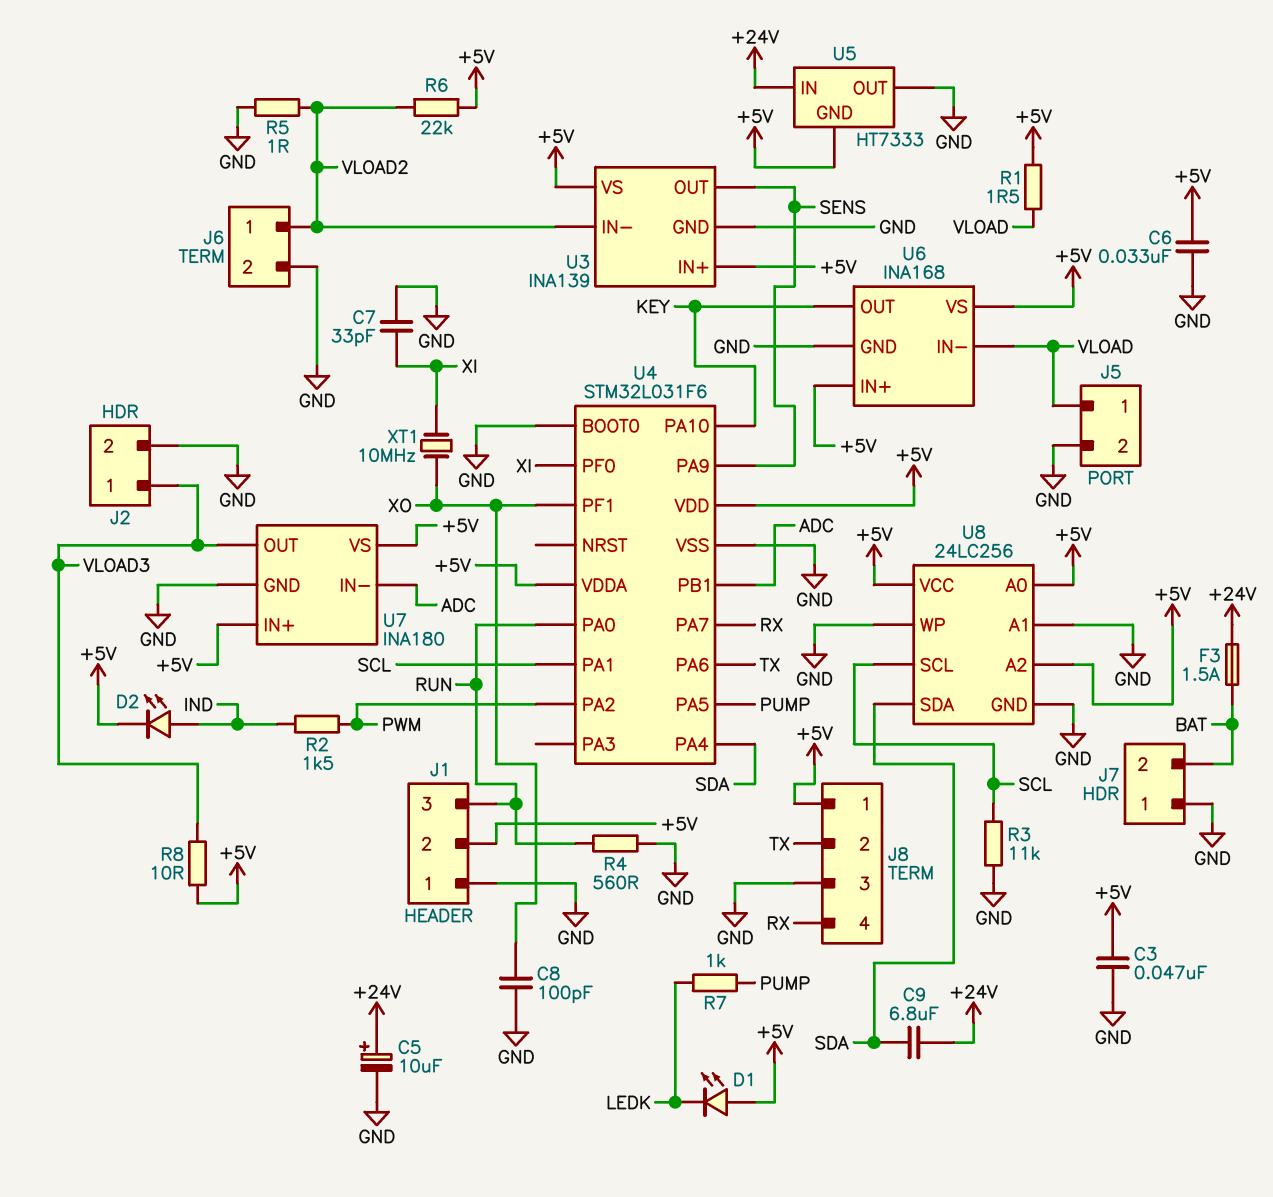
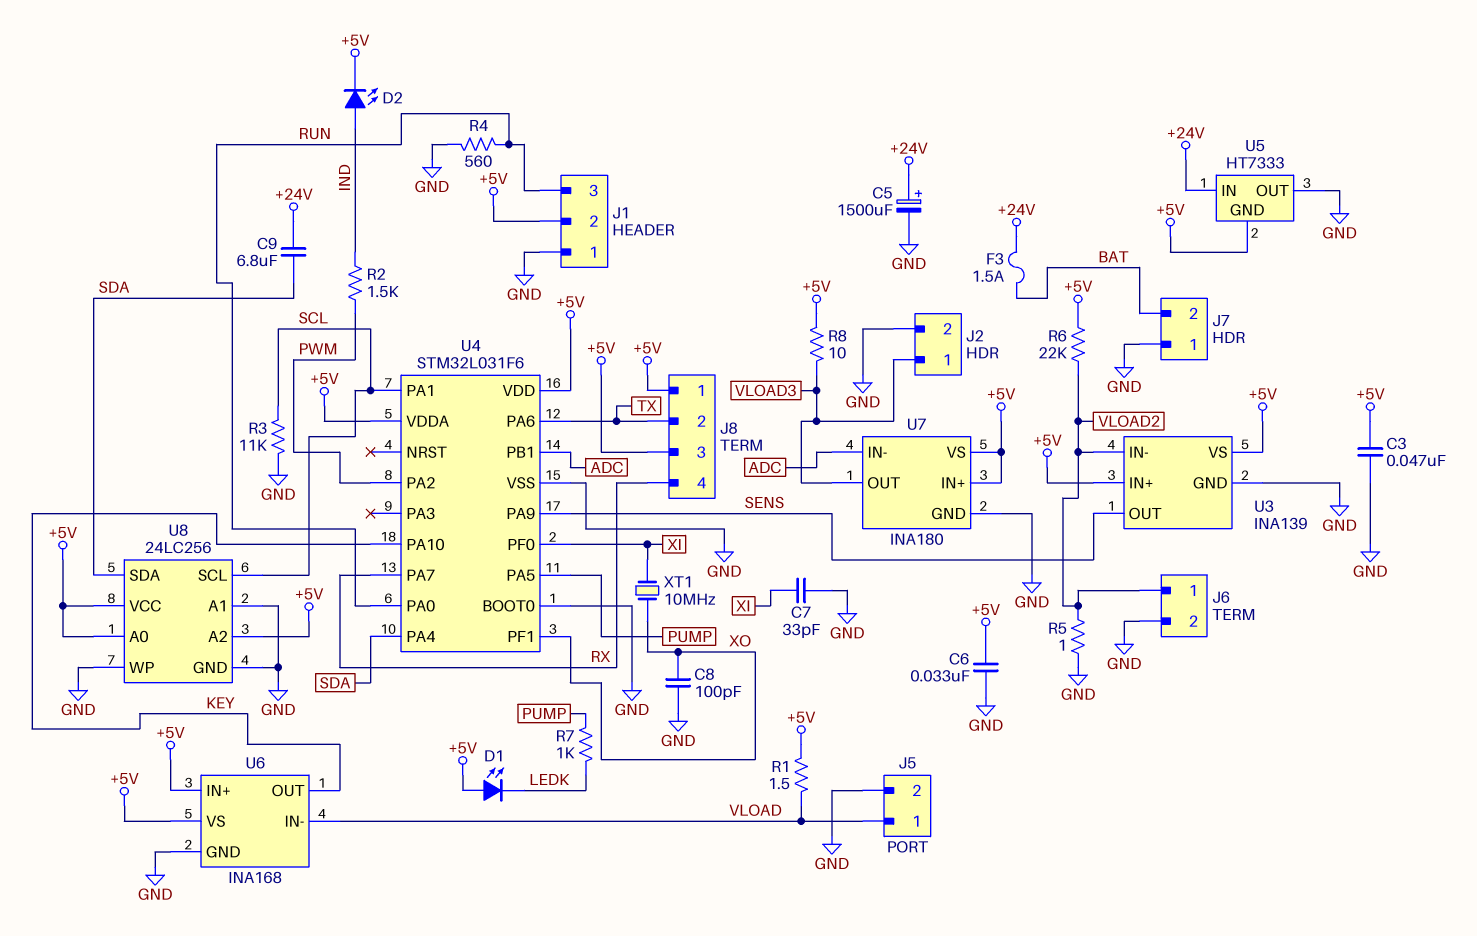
C5: 10uF (plus +24V, minus GND) -> 1500uF (plus +24V, minus GND)
J8 pin 3: GND -> +5V

